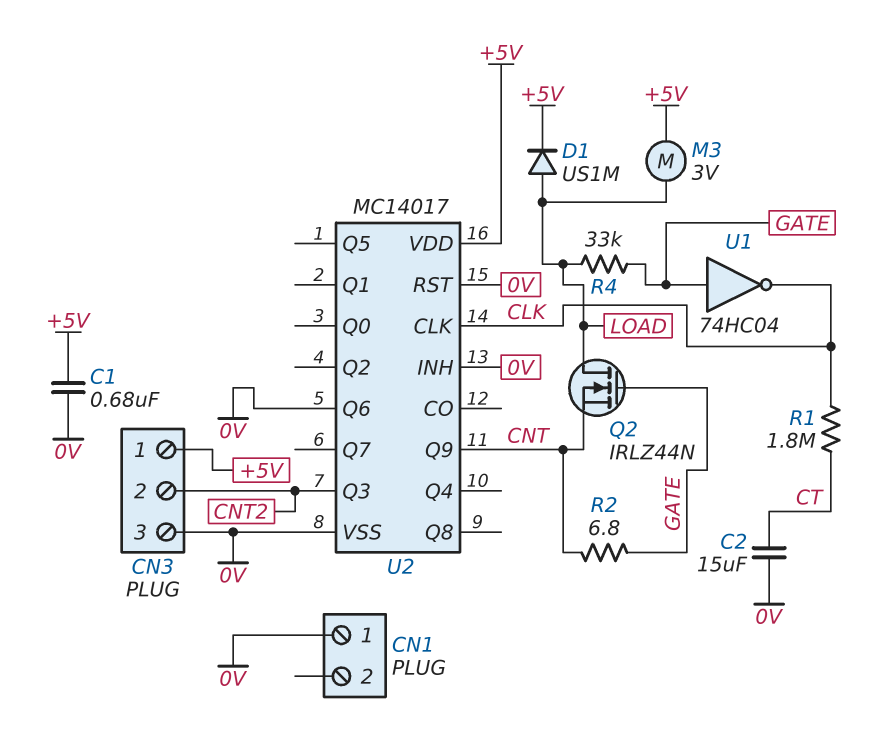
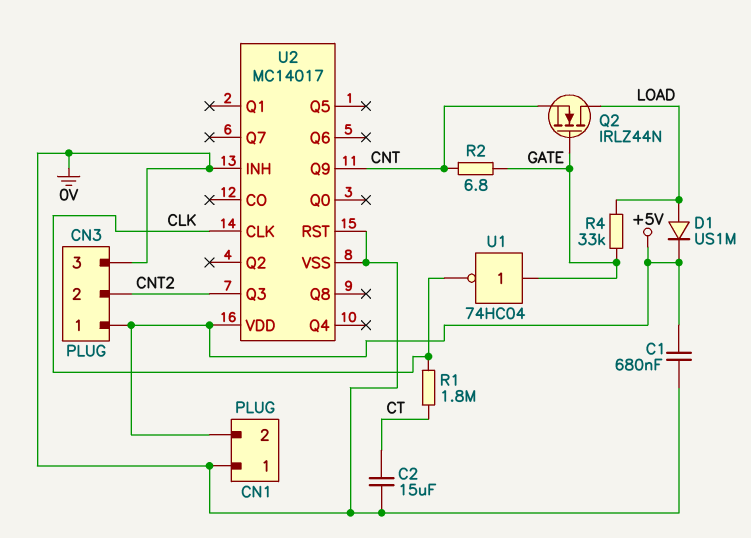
CN1 pin 2: none -> +5V
M3: motor 3V (+5V, LOAD) -> none
U2 pin Q6: 0V -> none

